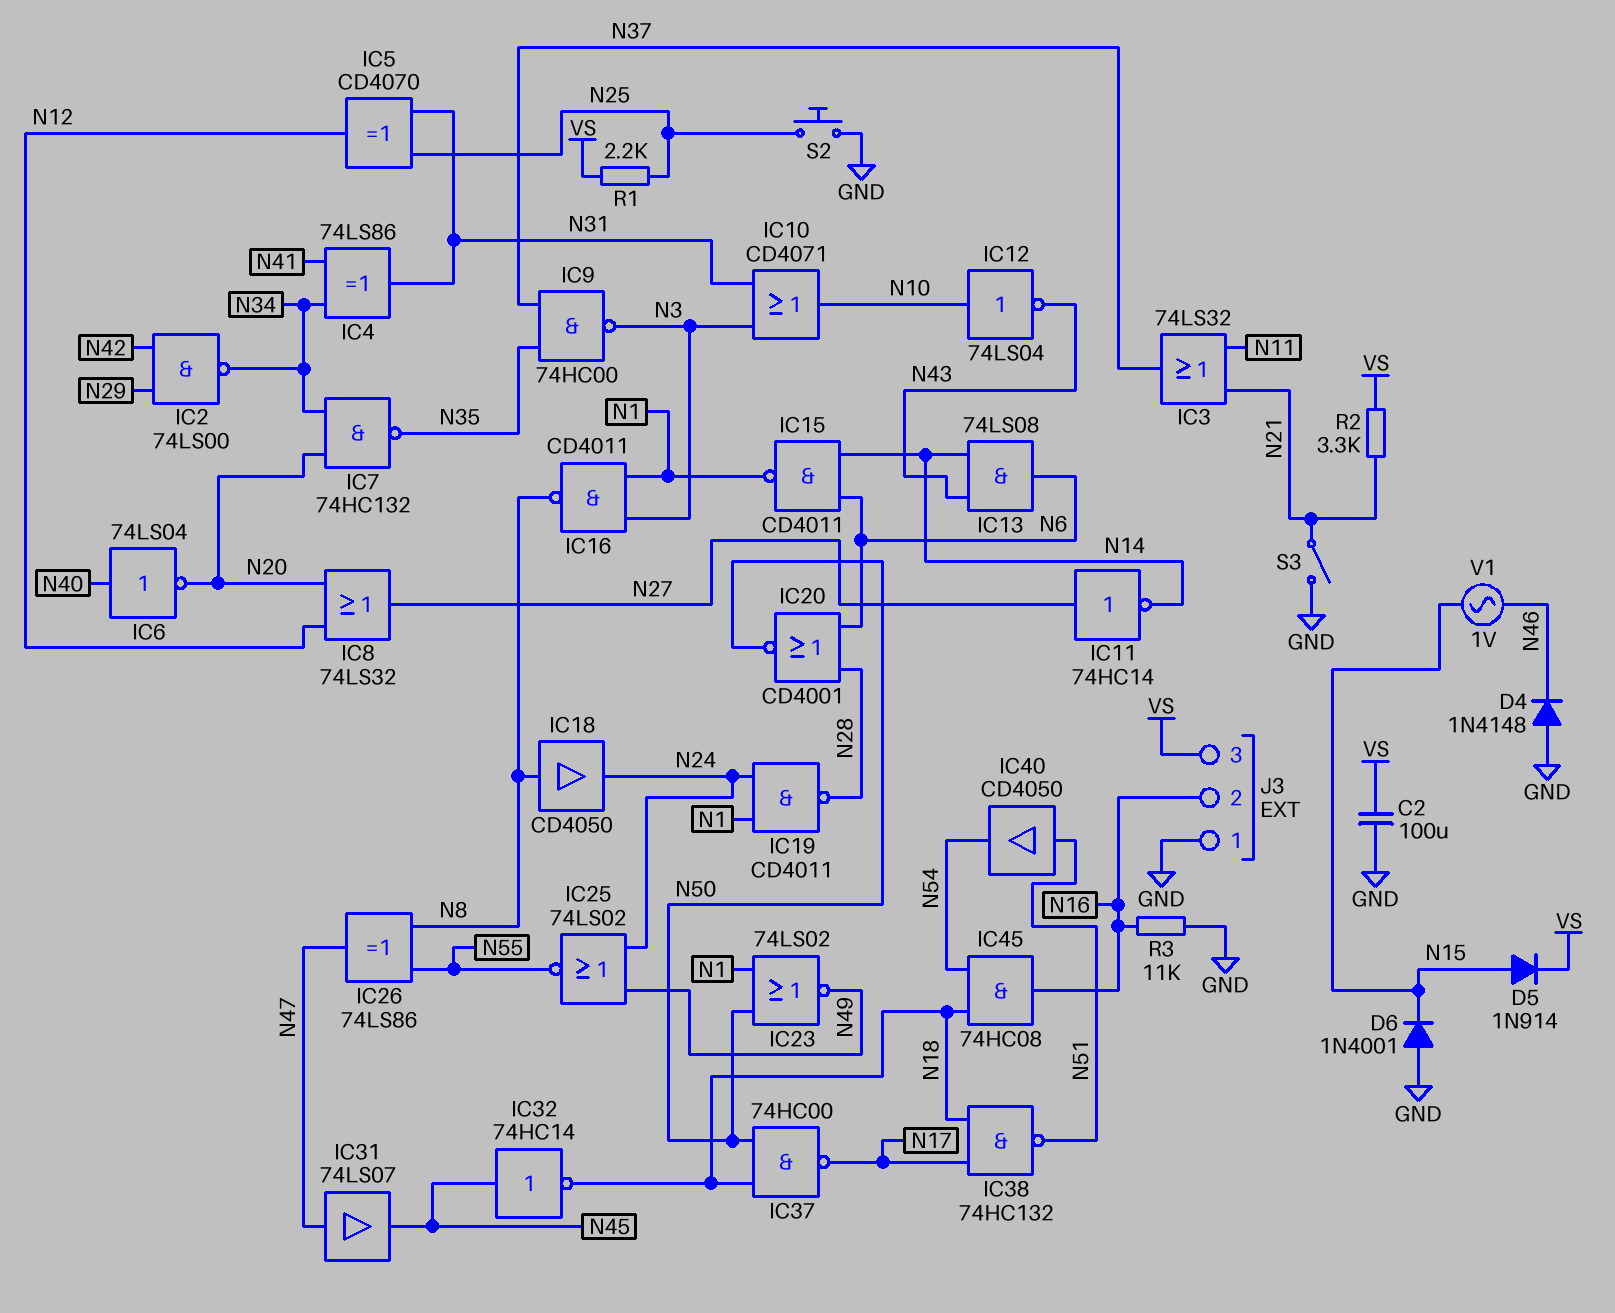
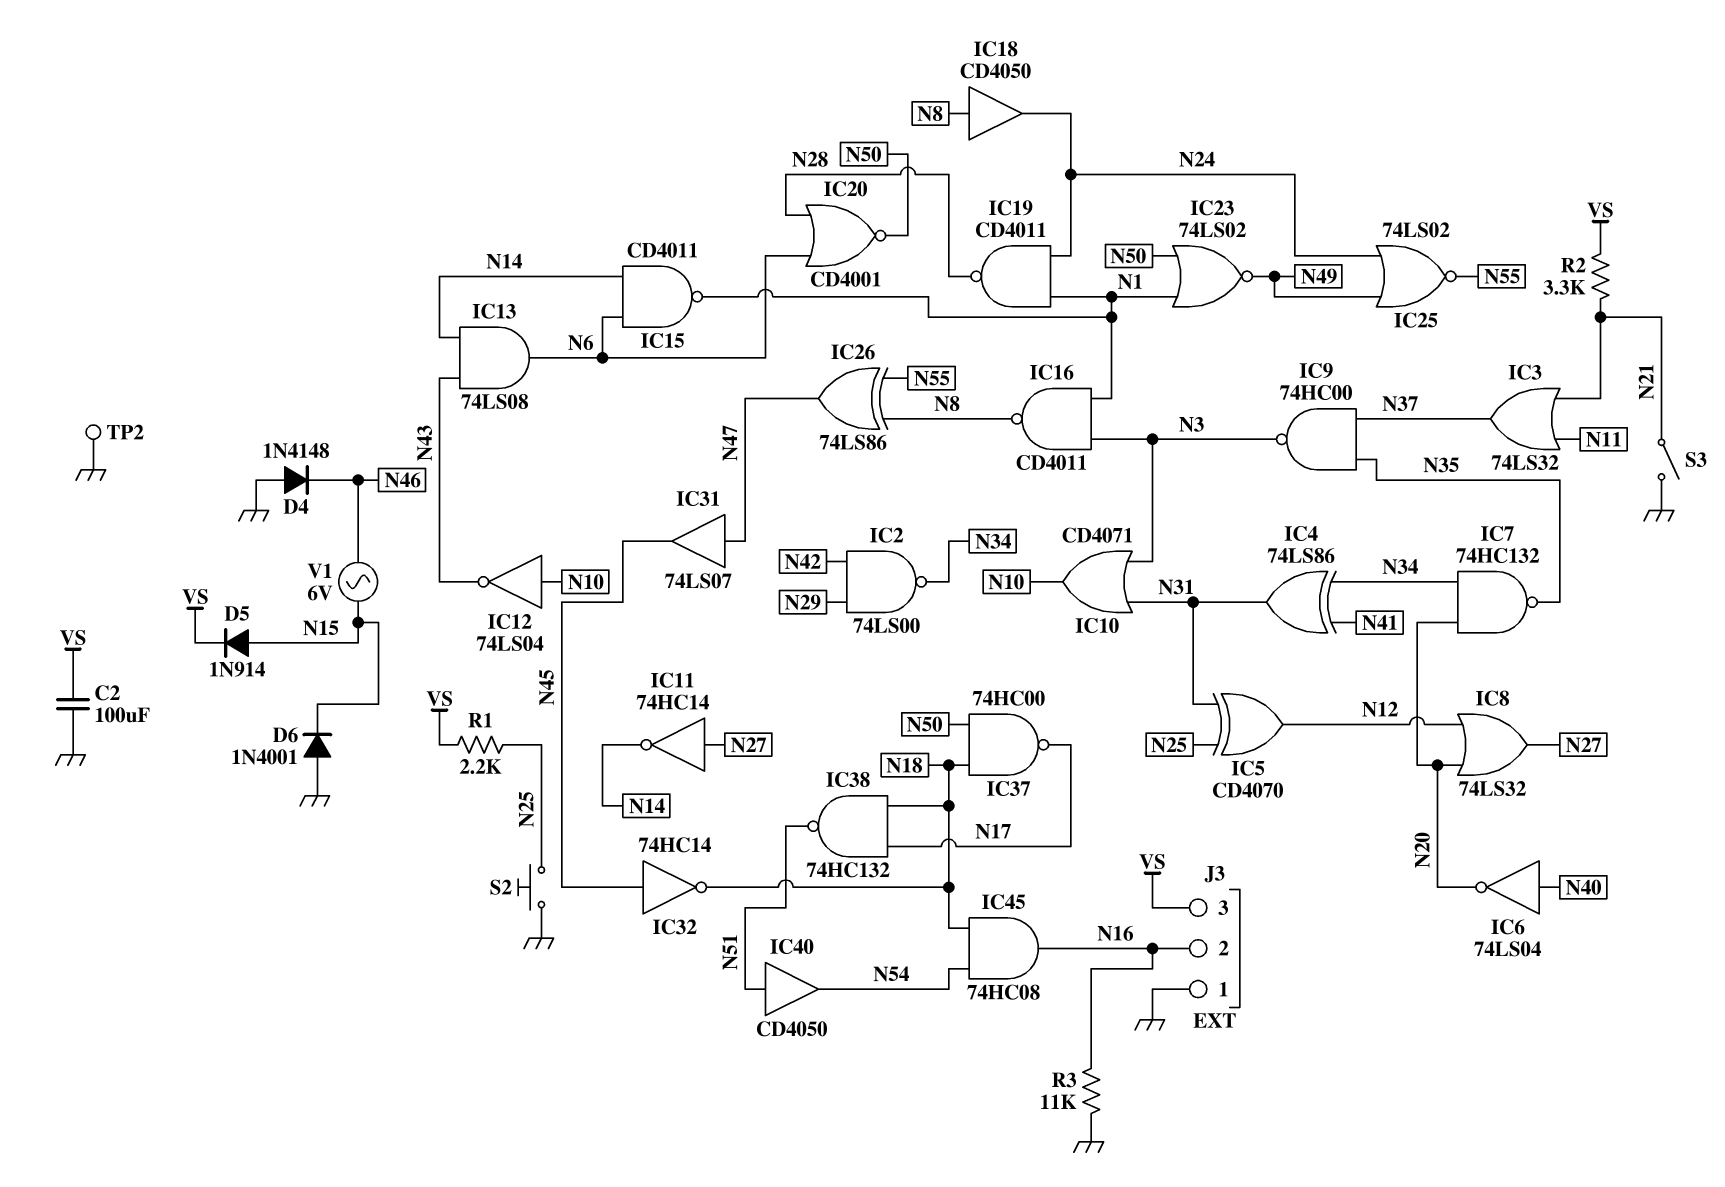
TP2: none -> test point (GND)
V1: AC 1V (N15, N46) -> AC 6V (N15, N46)

